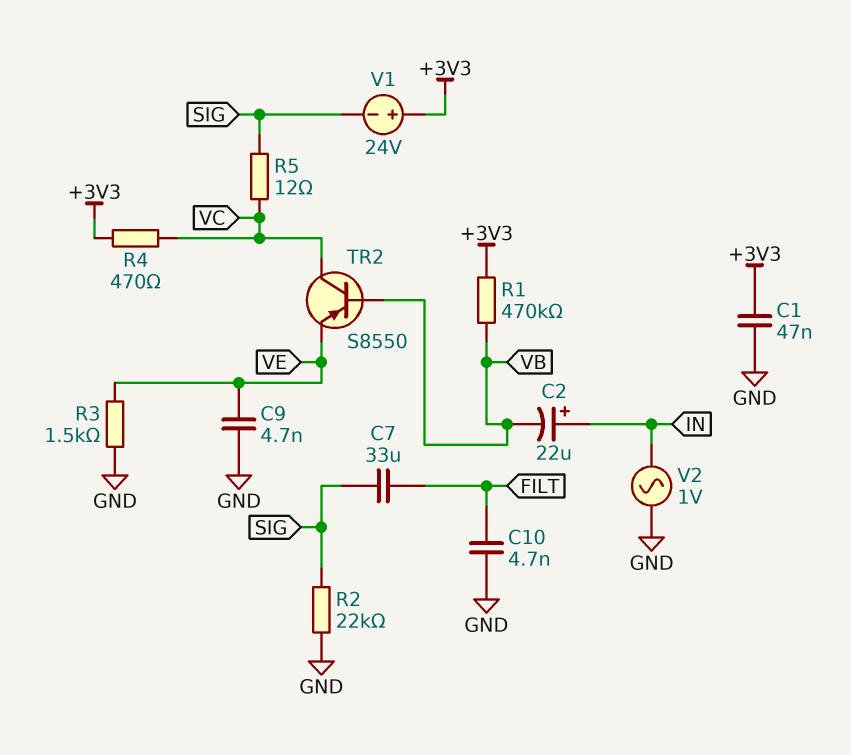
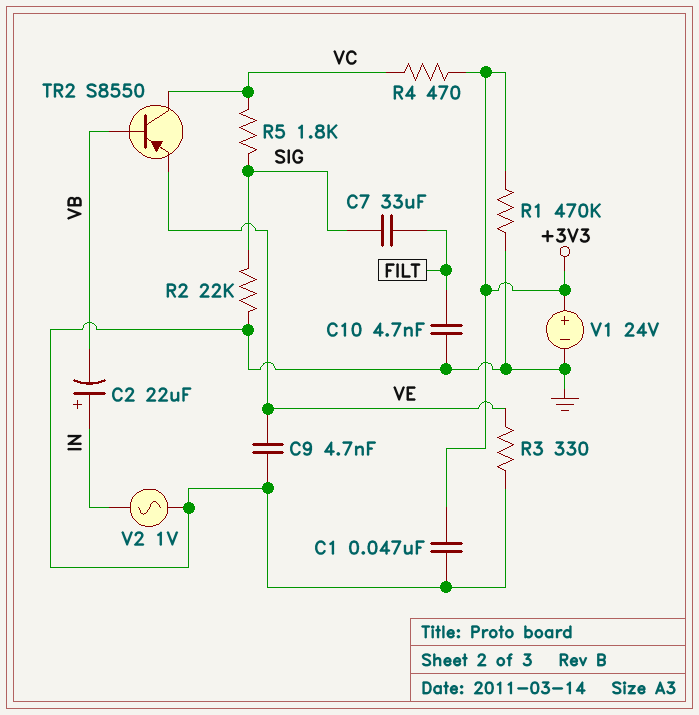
R1: 470k (+3V3, VB) -> 470k (+3V3, GND)
R3: 1.5k (GND, VE) -> 330 (GND, VE)
R5: 12 (SIG, VC) -> 1.8k (SIG, VC)
V1: 24V (plus +3V3, minus SIG) -> 24V (plus +3V3, minus GND)

